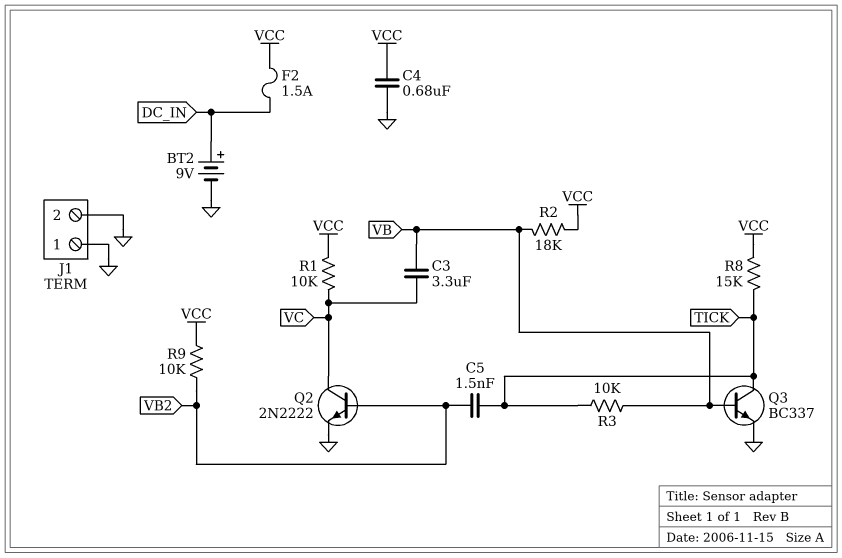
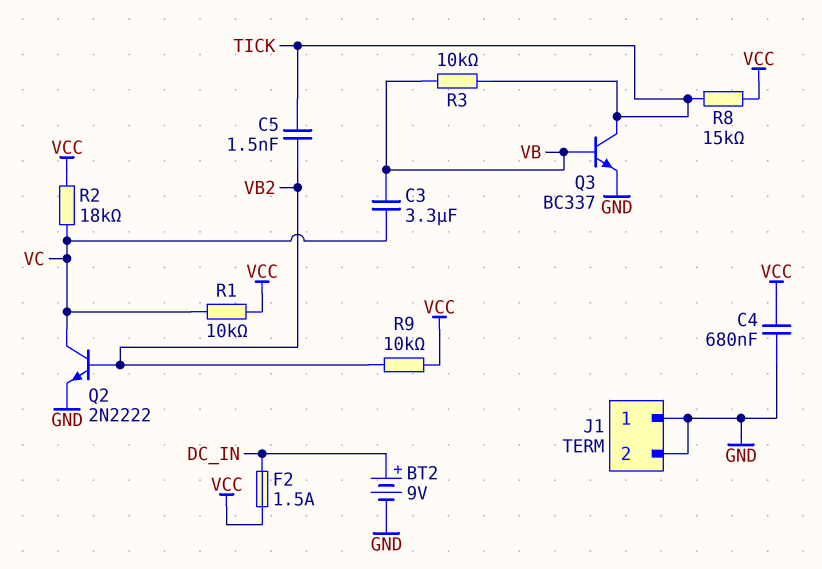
R2: 18k (VB, VCC) -> 18k (VC, VCC)

